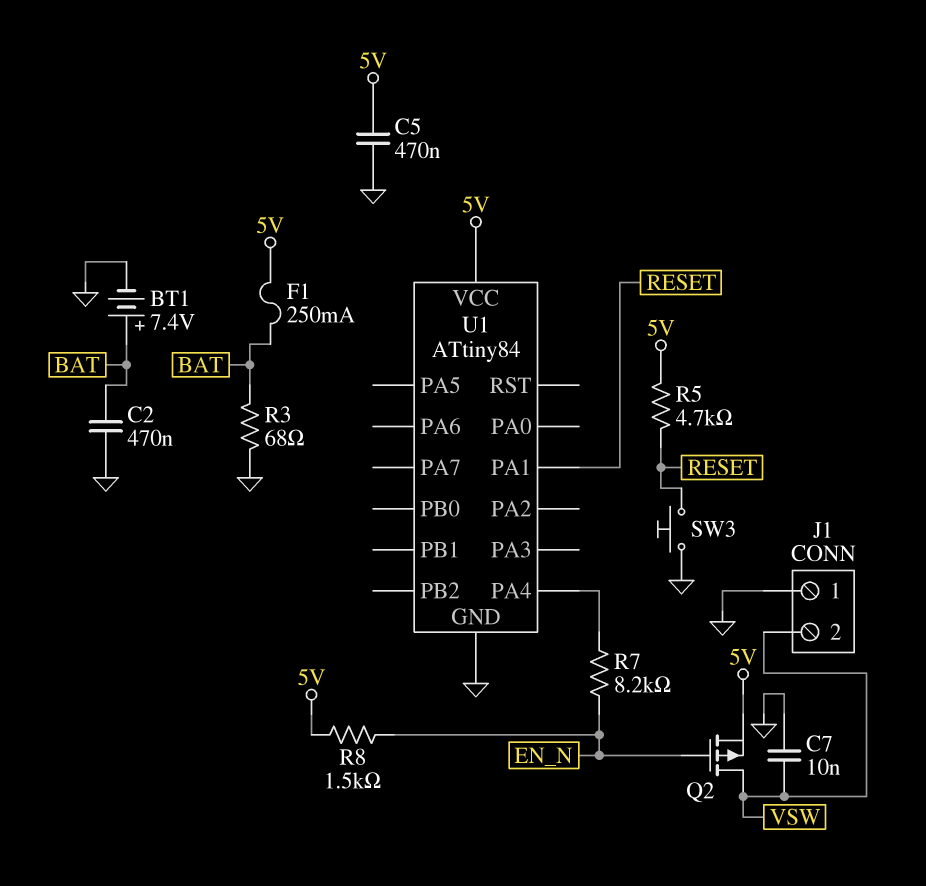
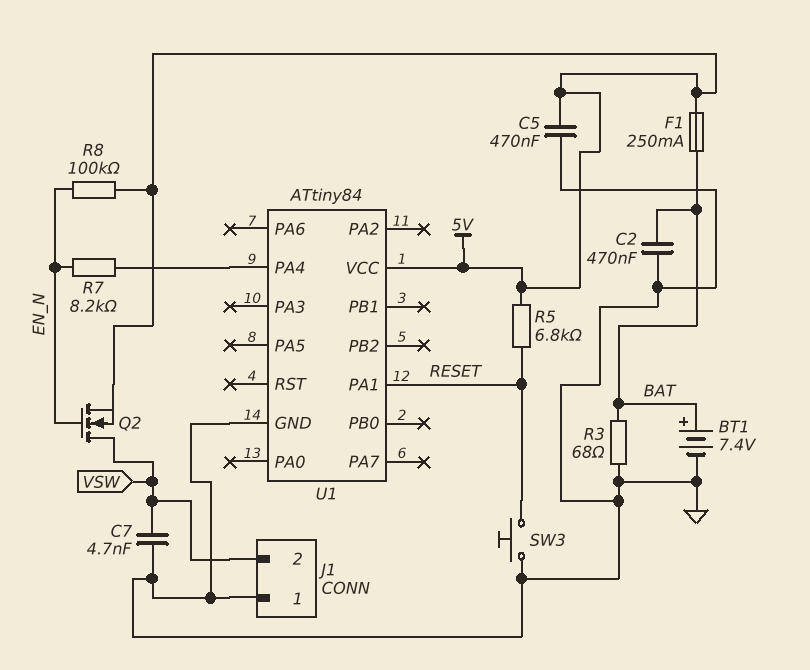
C7: 10nF (GND, VSW) -> 4.7nF (GND, VSW)
Q2: PMOS (G EN_N, D VSW, S 5V) -> NMOS (G EN_N, D VSW, S 5V)
R5: 4.7k (5V, RESET) -> 6.8k (5V, RESET)
R8: 1.5k (5V, EN_N) -> 100k (5V, EN_N)

